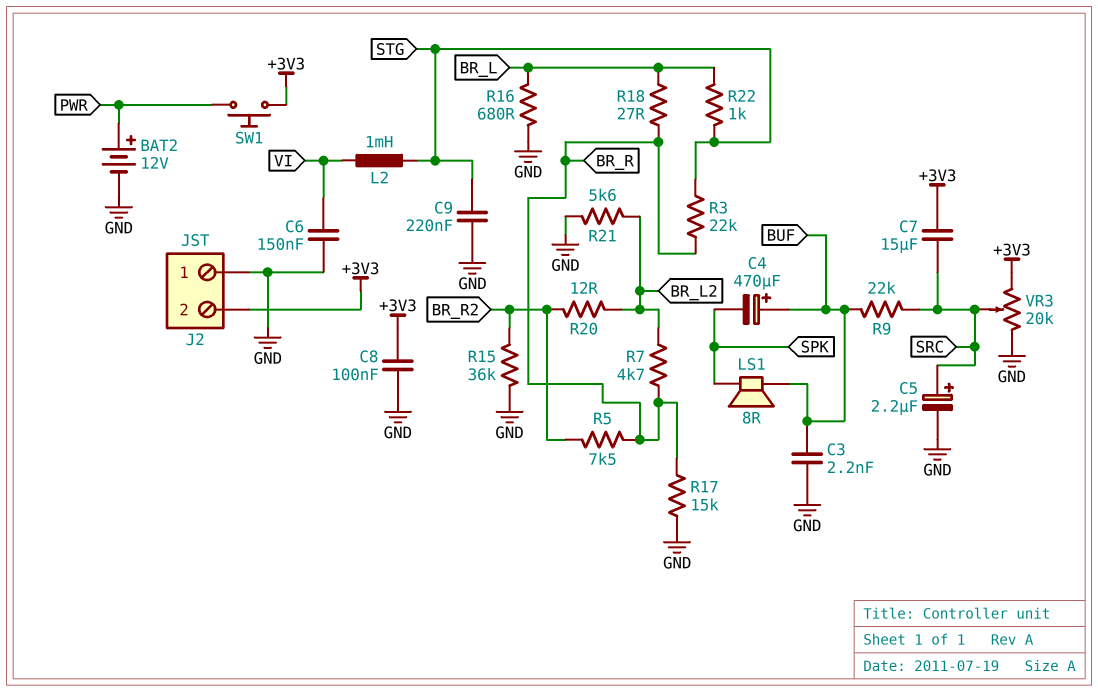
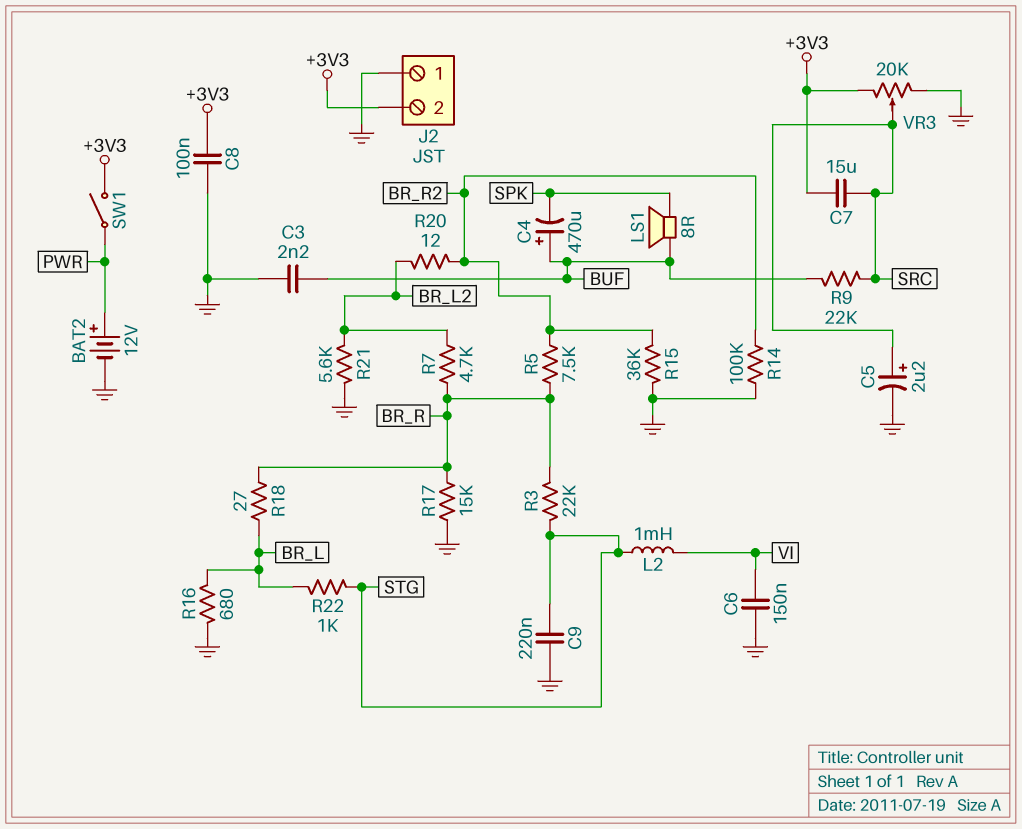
R14: none -> 100k (BR_R2, GND)
SW1: button (+3V3, PWR) -> switch (+3V3, PWR)

